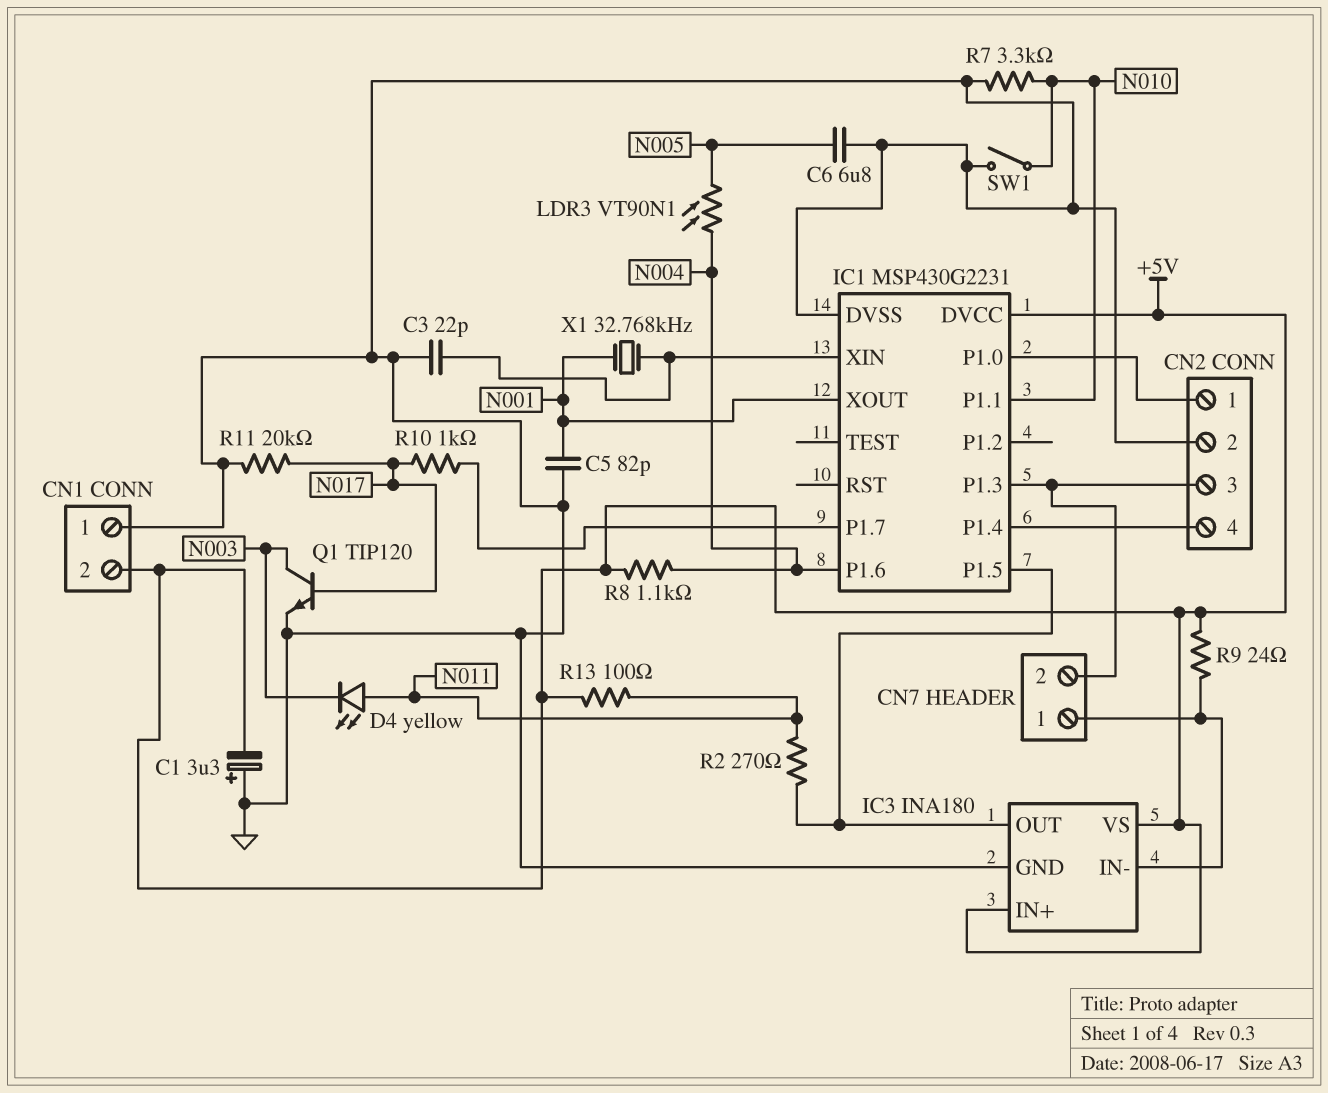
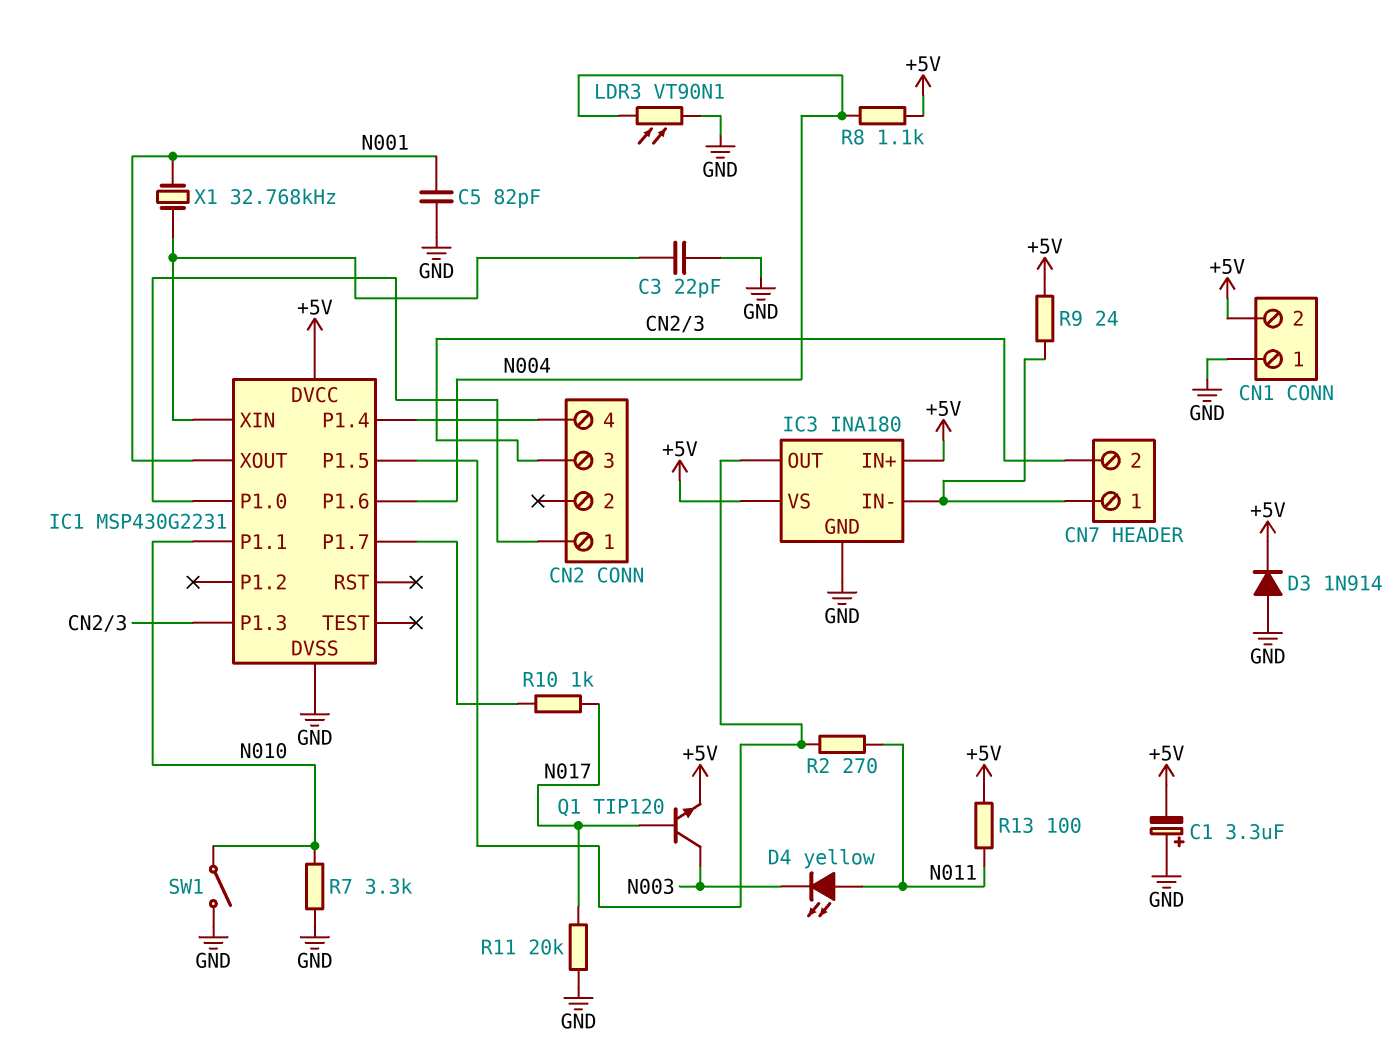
C6: 6.8uF (GND, N005) -> none
CN2 pin 2: GND -> none
D3: none -> diode 1N914 (A GND, K +5V)
LDR3: VT90N1 (N004, N005) -> VT90N1 (GND, N004)
Q1: NPN TIP120 (B N017, C N003, E GND) -> NPN TIP120 (B N017, C N003, E +5V)

